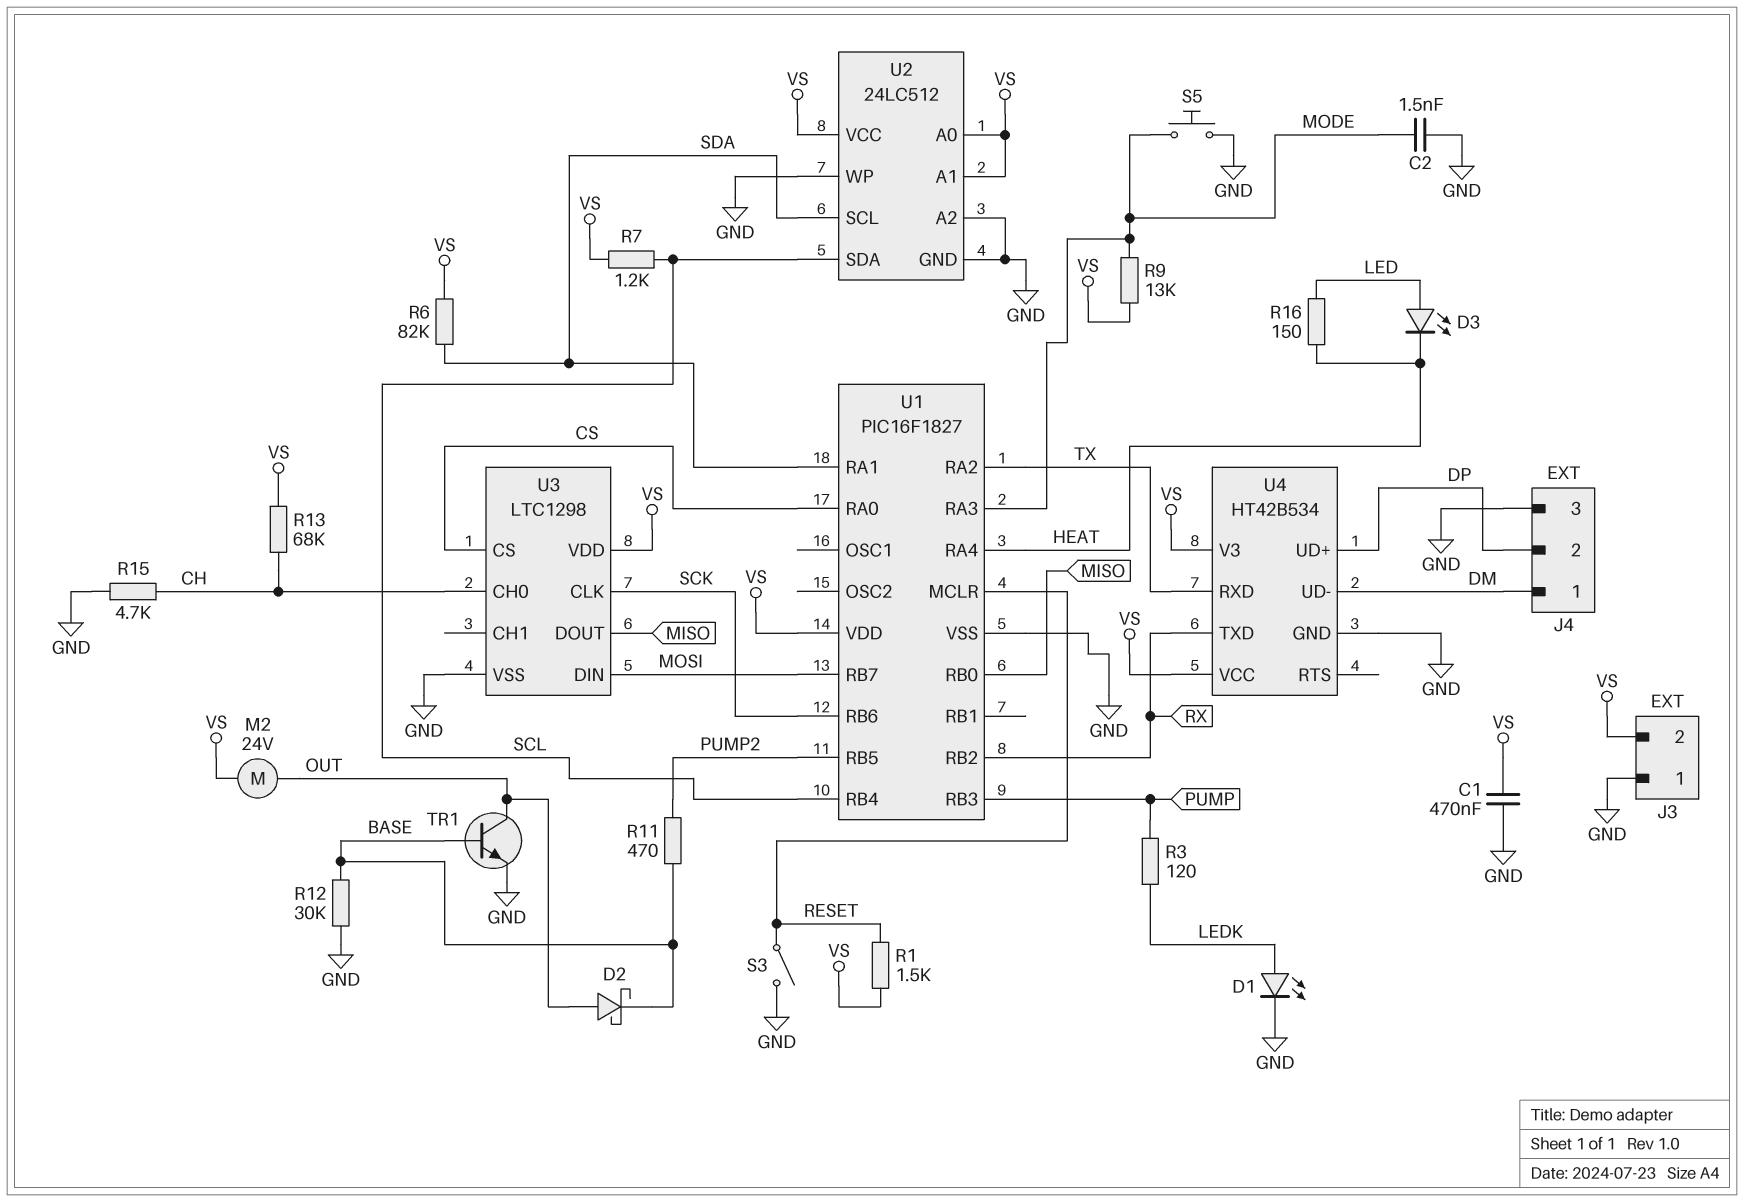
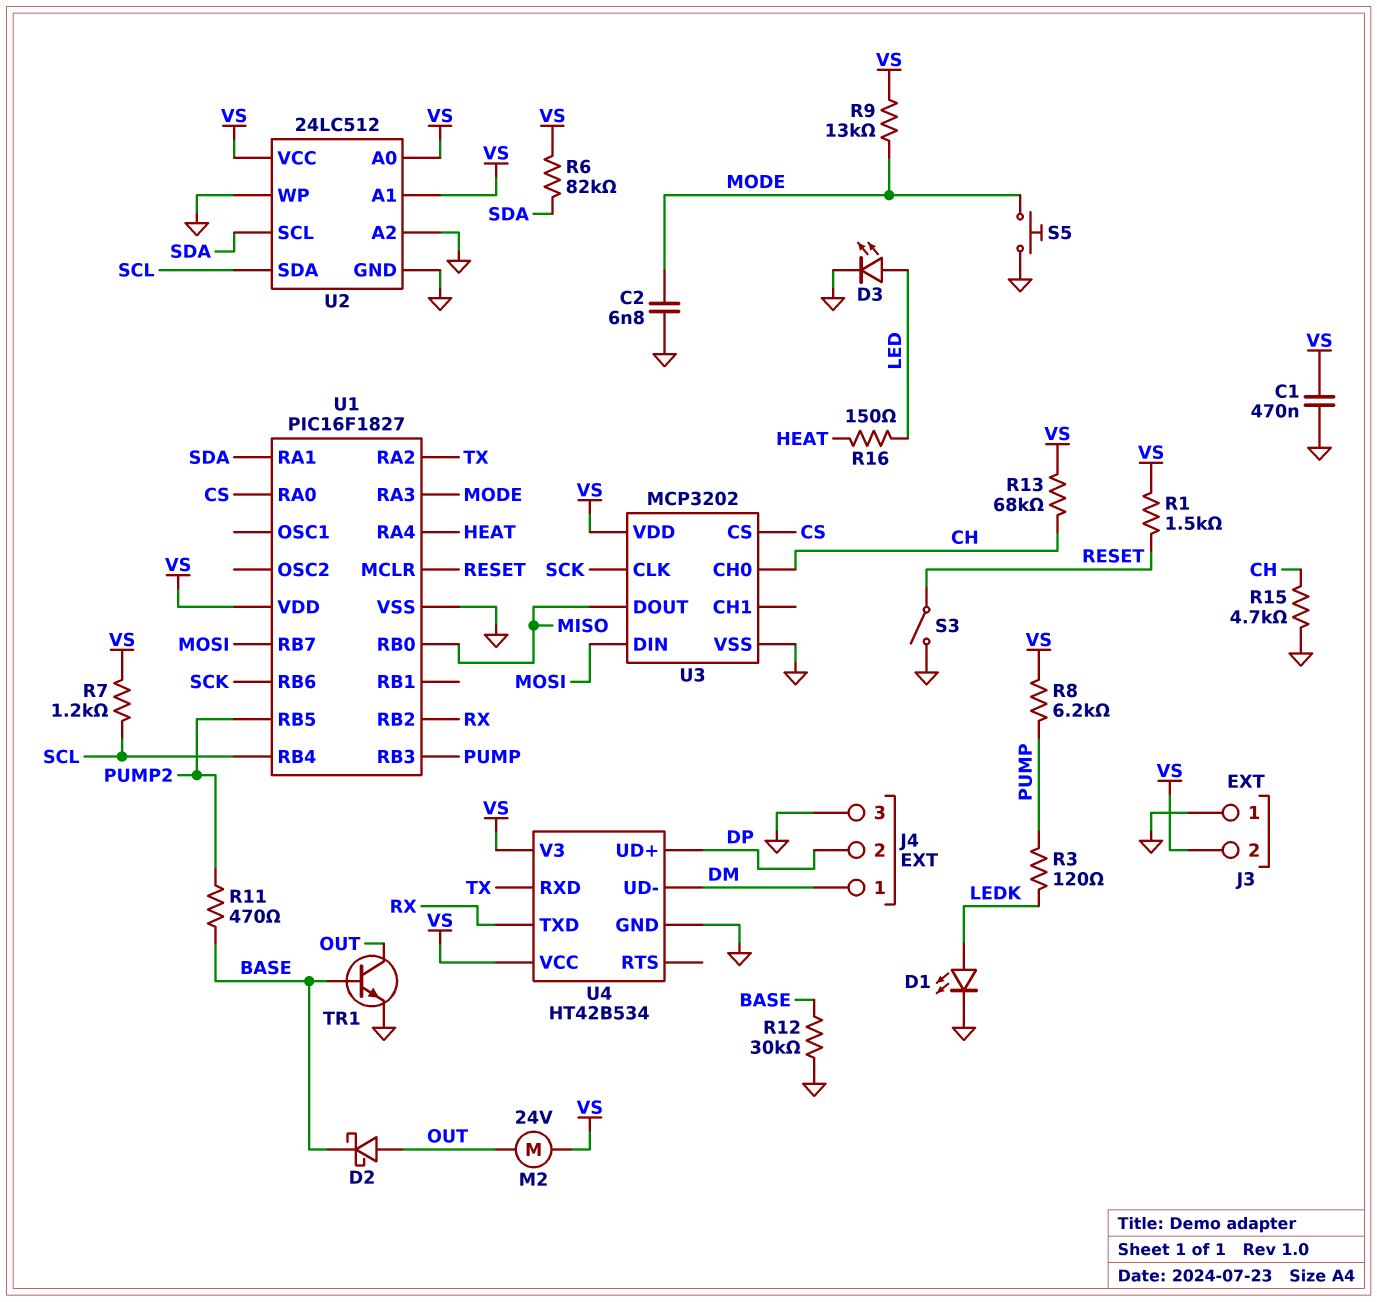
C2: 1.5nF (GND, MODE) -> 6.8nF (GND, MODE)
D3: LED (A LED, K HEAT) -> LED (A LED, K GND)
R8: none -> 6.2k (PUMP, VS)
U3: LTC1298 -> MCP3202

